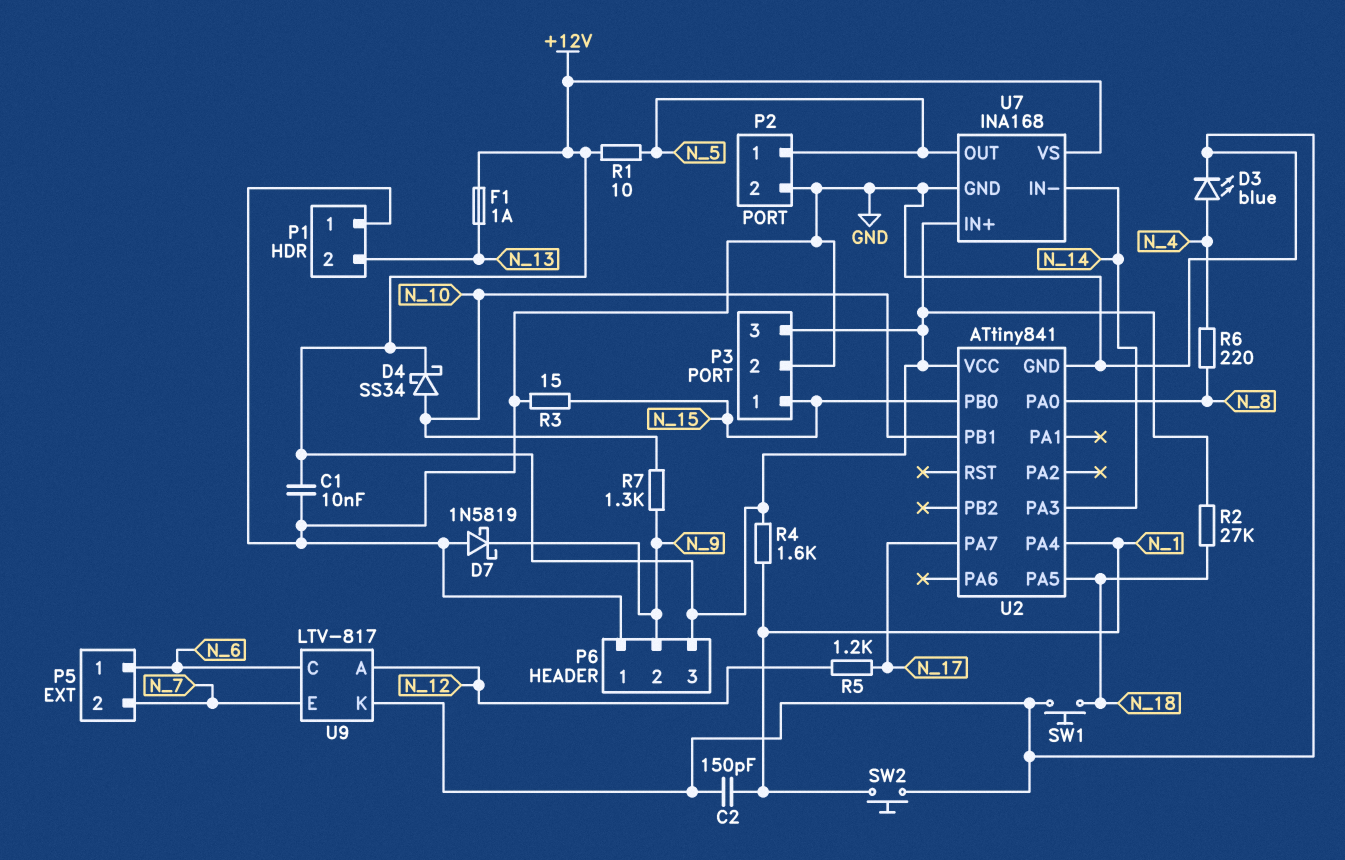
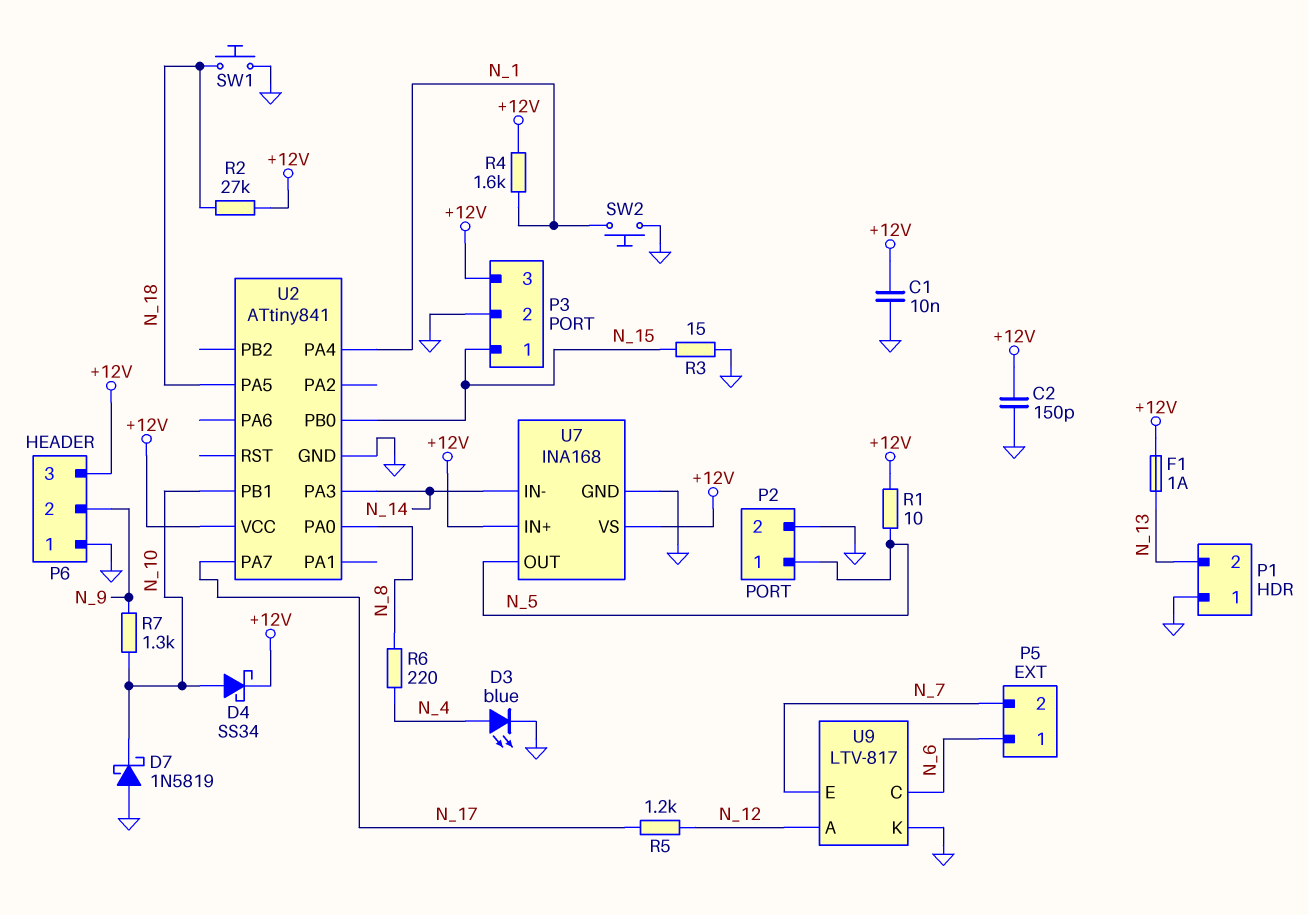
C2: 150pF (GND, N_1) -> 150pF (+12V, GND)
D7: schottky 1N5819 (A GND, K N_9) -> schottky 1N5819 (A GND, K N_10)

